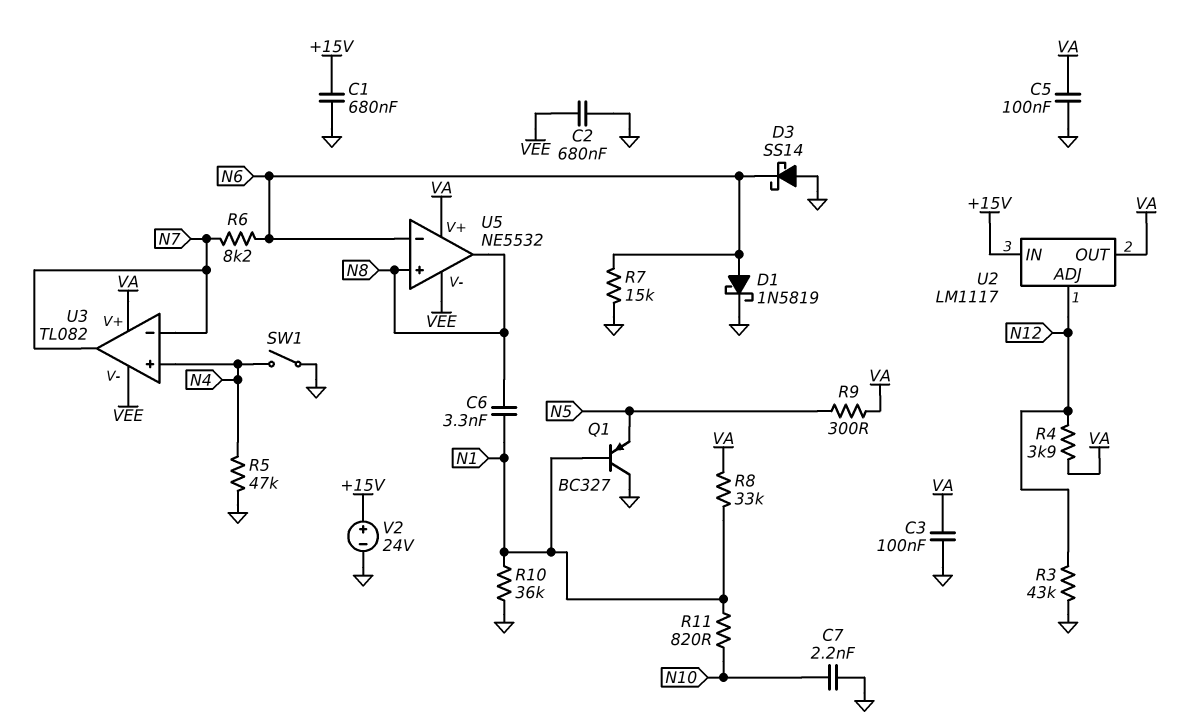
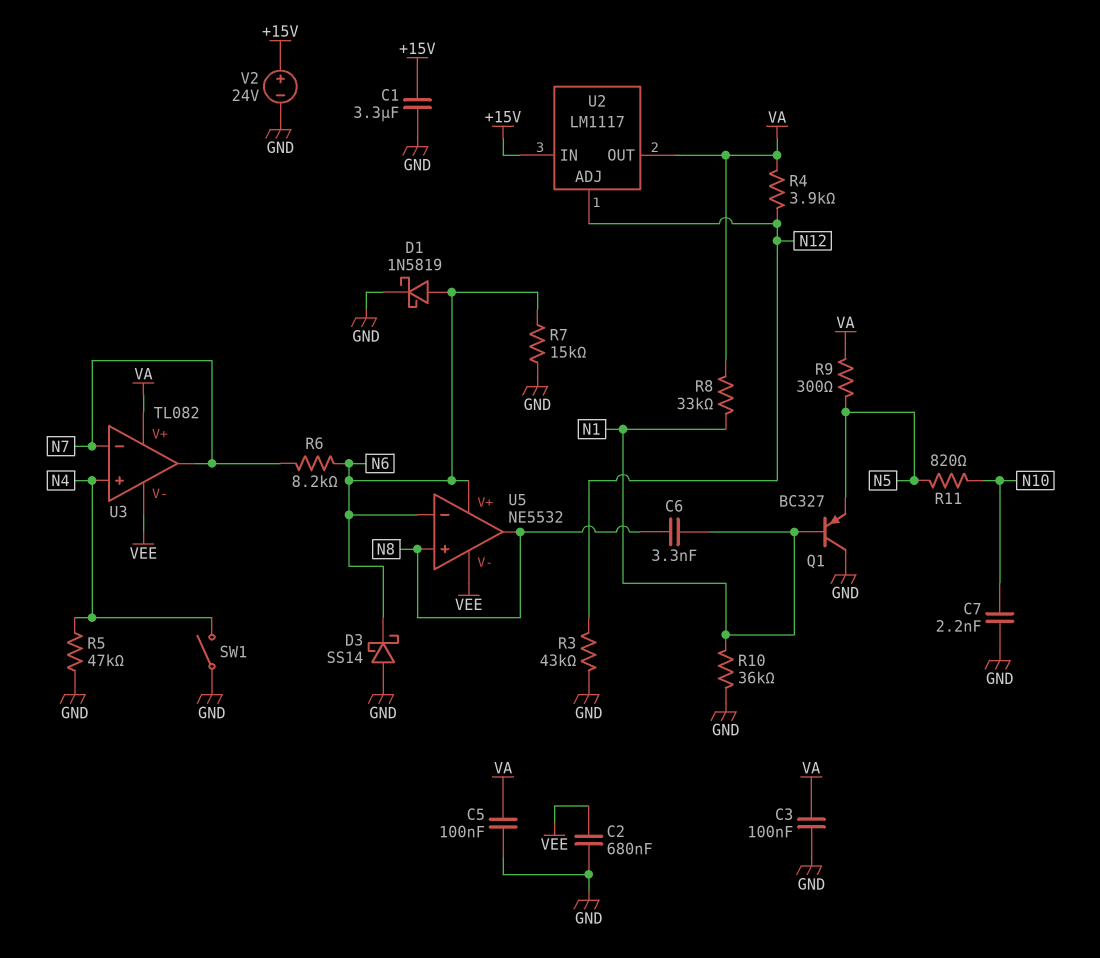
C1: 680nF (+15V, GND) -> 3.3uF (+15V, GND)
R11: 820 (N1, N10) -> 820 (N5, N10)
U5 pin V+: VA -> N6

